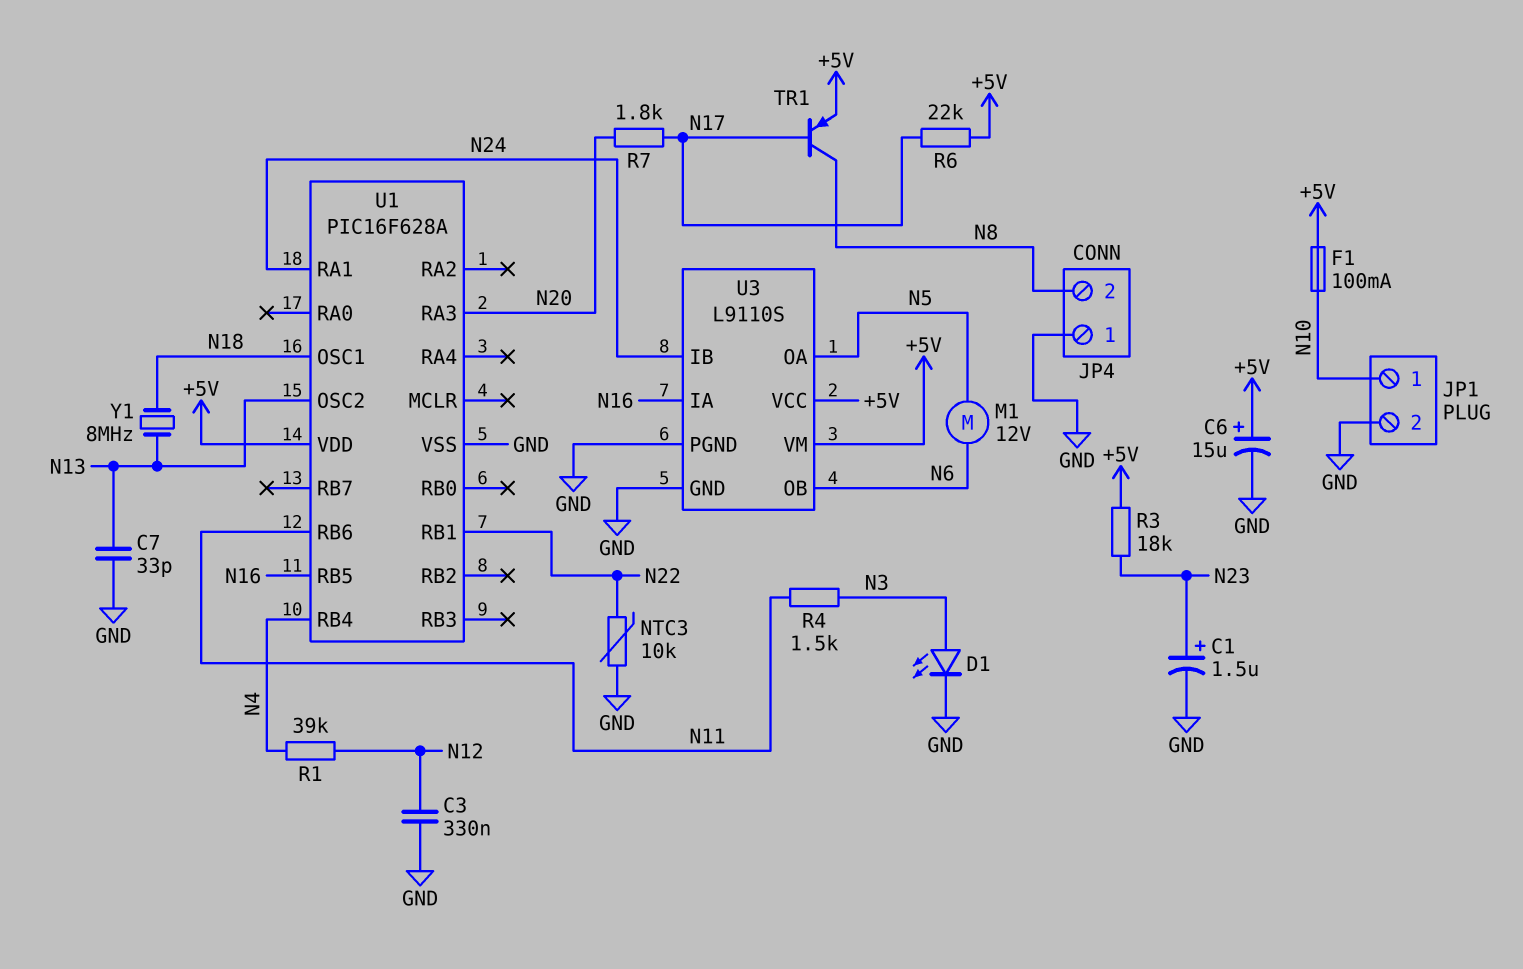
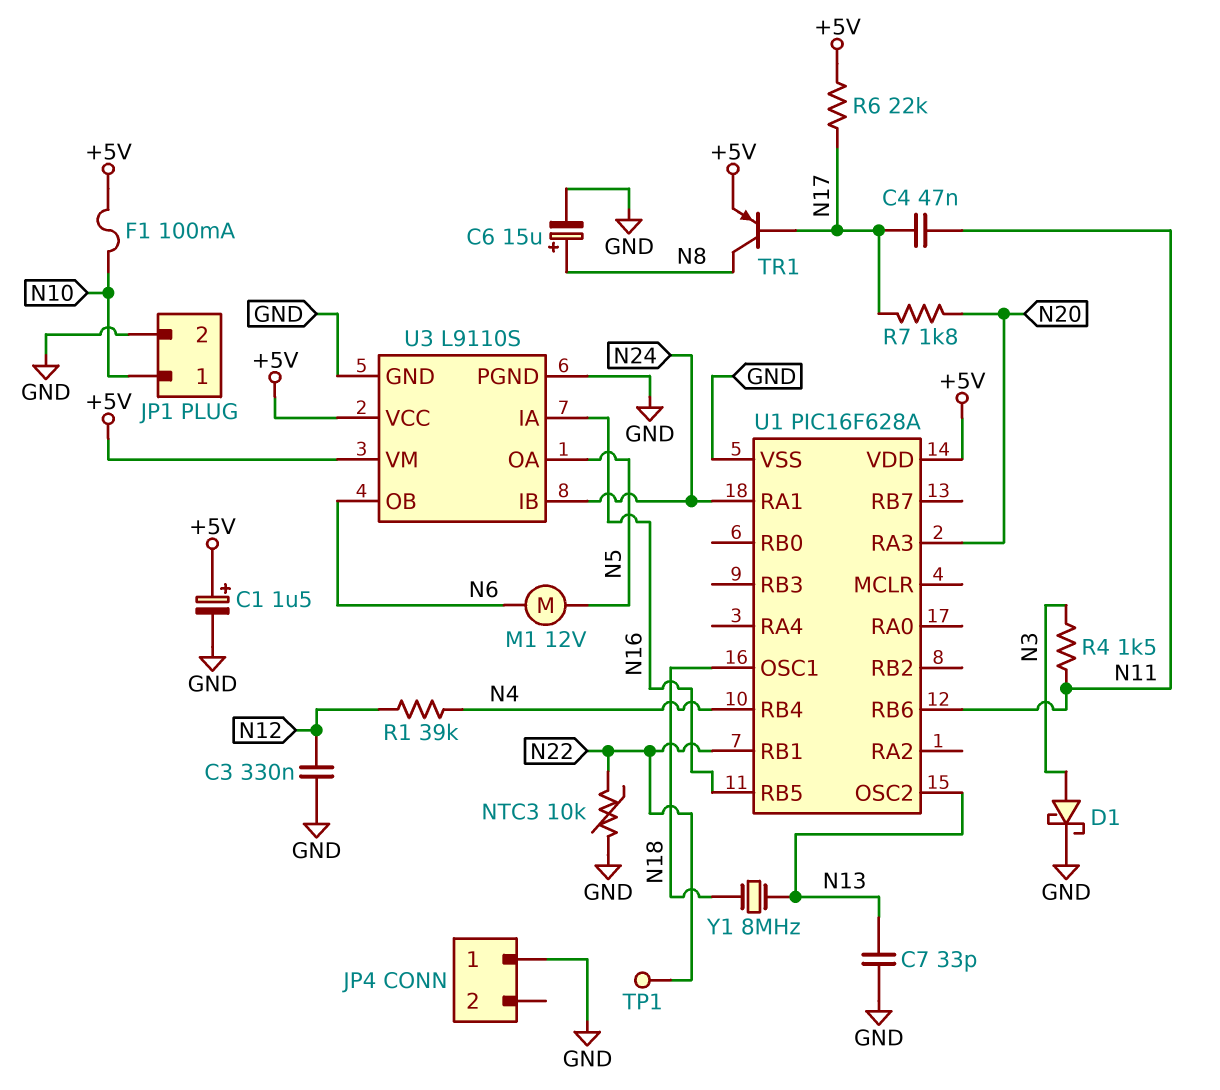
C1: 1.5uF (plus N23, minus GND) -> 1.5uF (plus +5V, minus GND)
C4: none -> 47nF (N11, N17)
C6: 15uF (plus +5V, minus GND) -> 15uF (plus N8, minus GND)
D1: LED (A N3, K GND) -> schottky (A N3, K GND)
JP4 pin 2: N8 -> none
R3: 18k (+5V, N23) -> none
TP1: none -> test point (N22)

